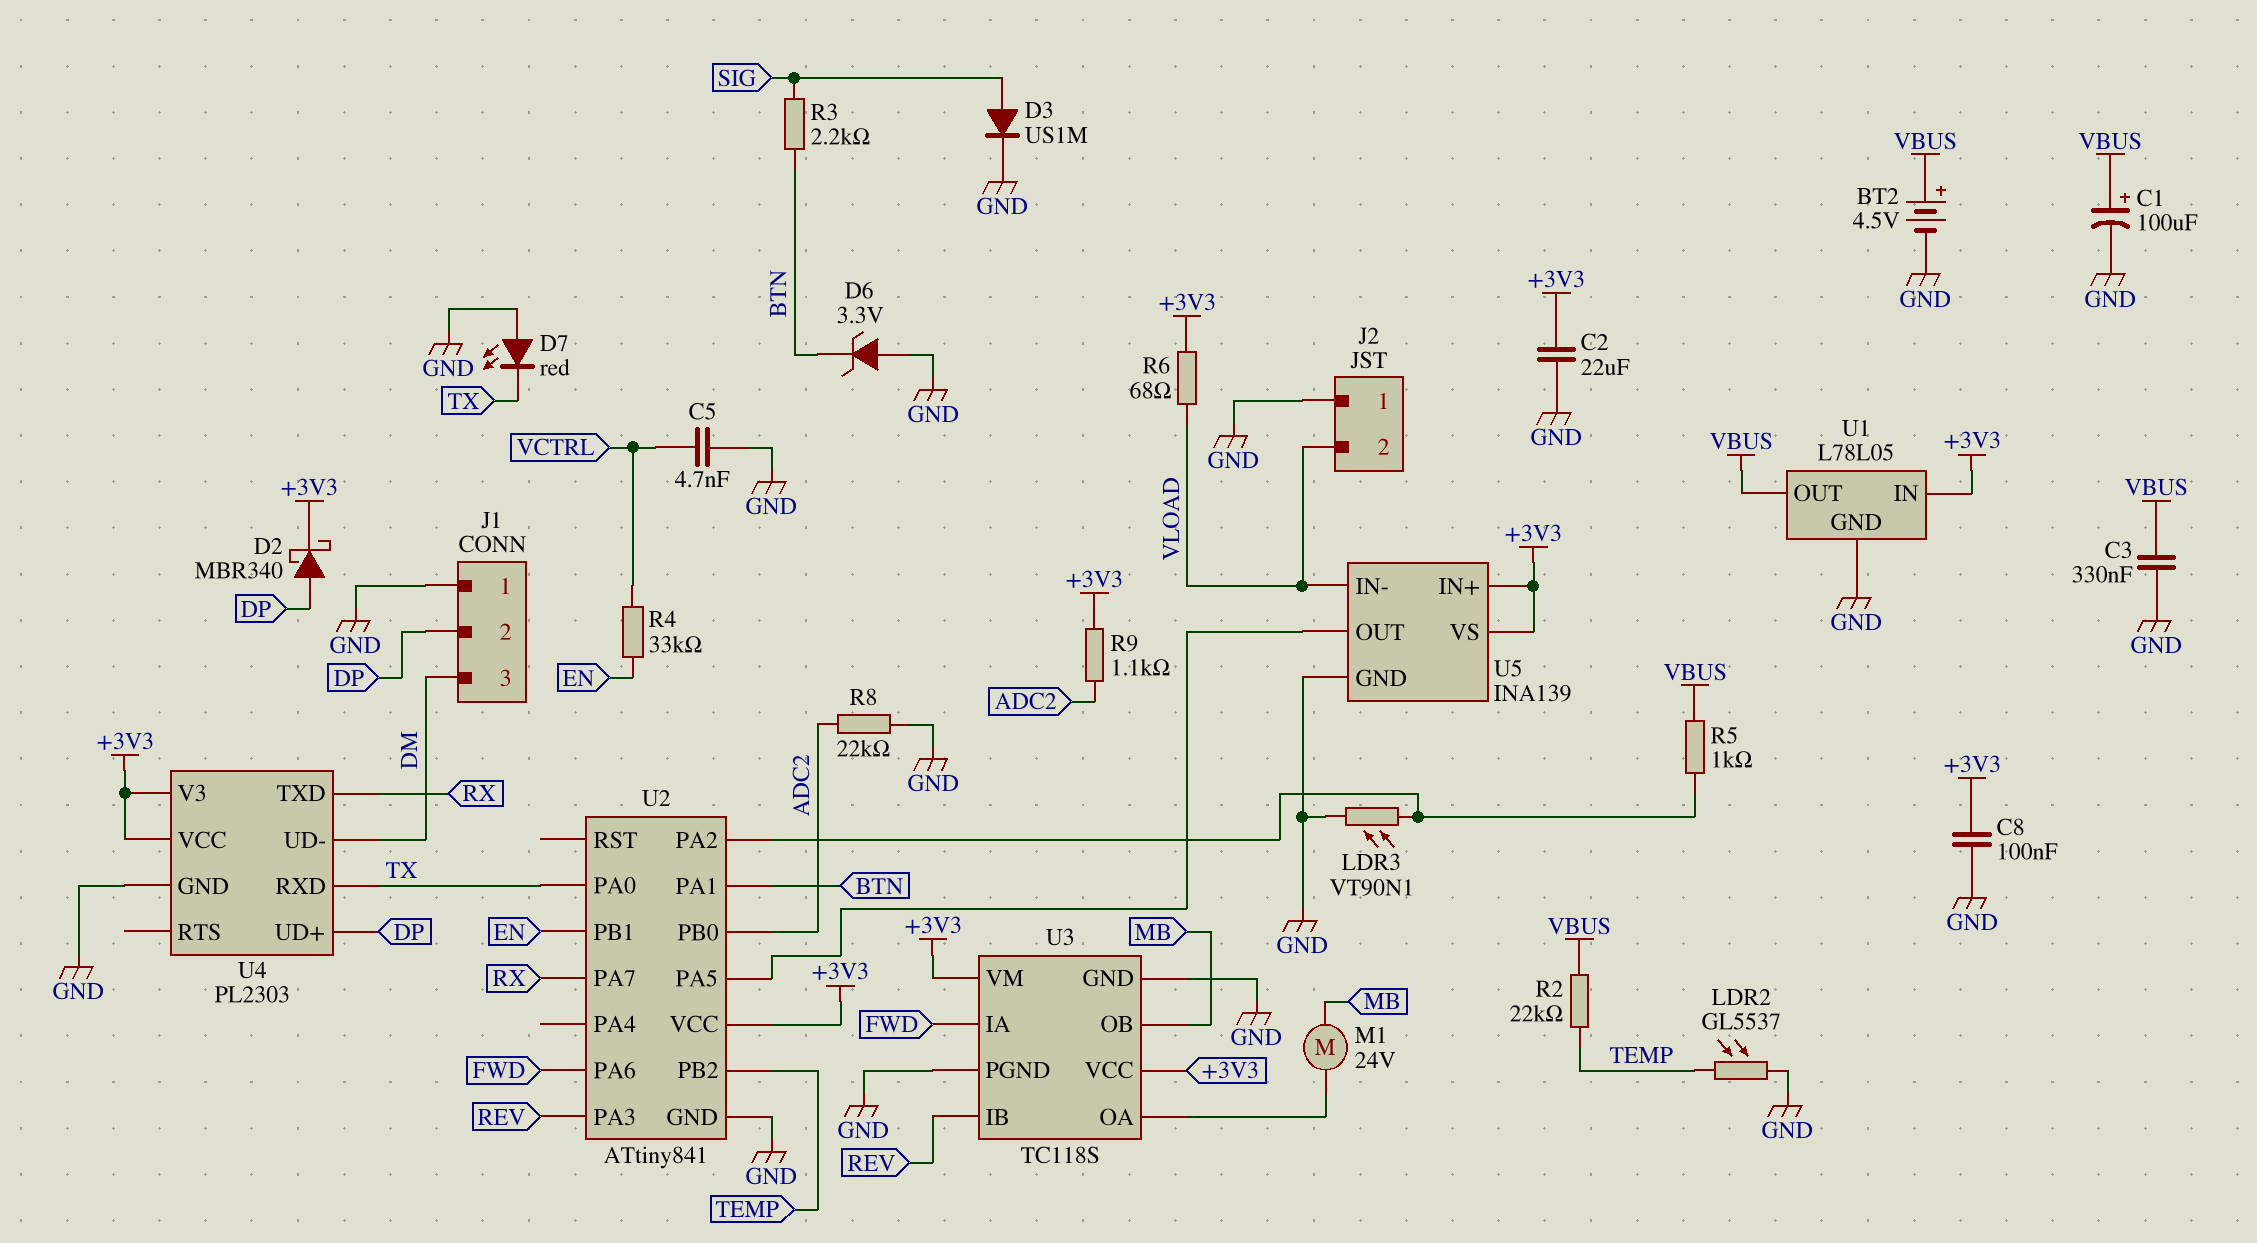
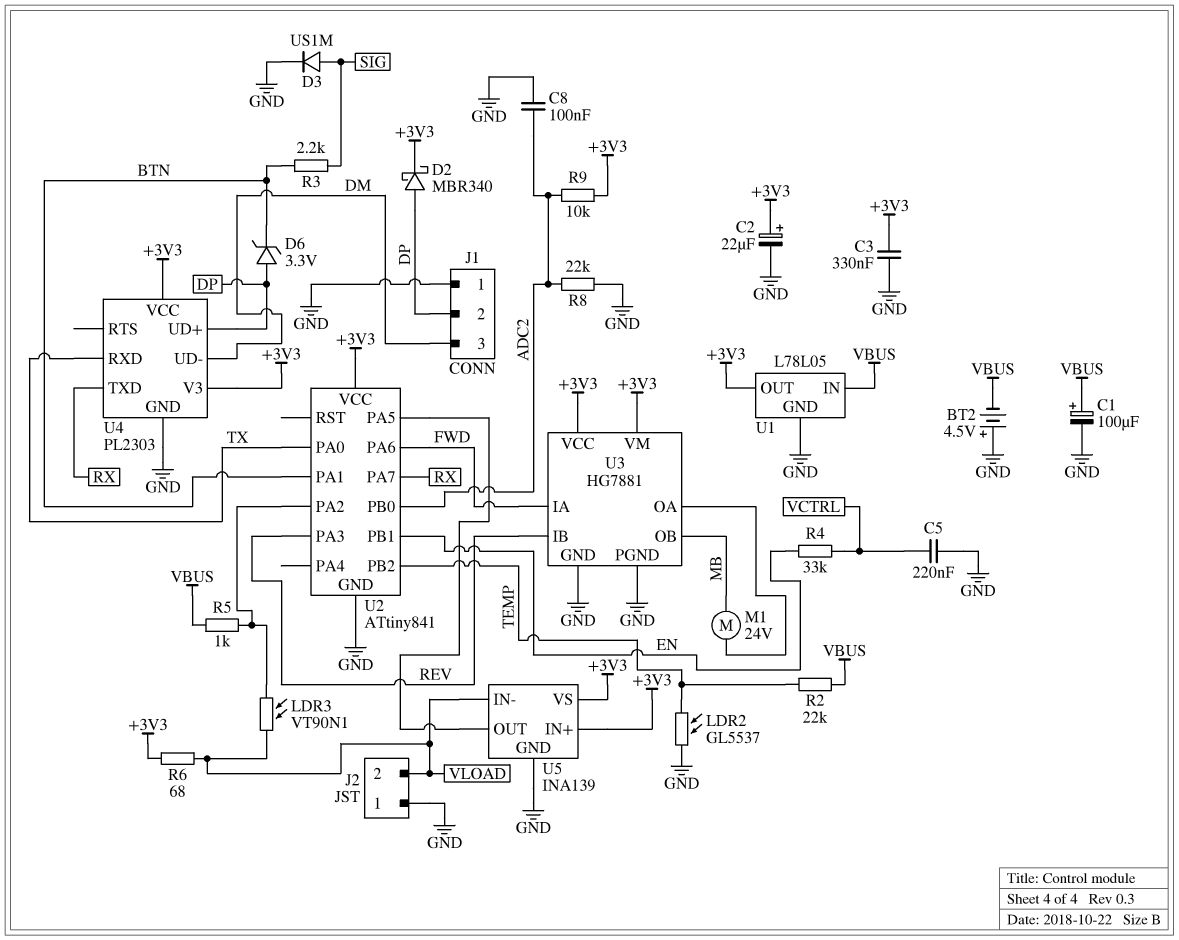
BT2: 4.5V (plus VBUS, minus GND) -> 4.5V (plus GND, minus VBUS)
C2: 22uF (+3V3, GND) -> 22uF (plus +3V3, minus GND)
C3: 330nF (GND, VBUS) -> 330nF (+3V3, GND)
C5: 4.7nF (GND, VCTRL) -> 220nF (GND, VCTRL)
C8: 100nF (+3V3, GND) -> 100nF (ADC2, GND)
D6: zener 3.3V (A GND, K BTN) -> zener 3.3V (A DP, K BTN)
D7: LED red (A GND, K TX) -> none
LDR3: VT90N1 (GND, U2/PA2) -> VT90N1 (U2/PA2, VLOAD)
R9: 1.1k (+3V3, ADC2) -> 10k (+3V3, ADC2)
U1 pin IN: +3V3 -> VBUS
U1 pin OUT: VBUS -> +3V3
U3: TC118S -> HG7881

